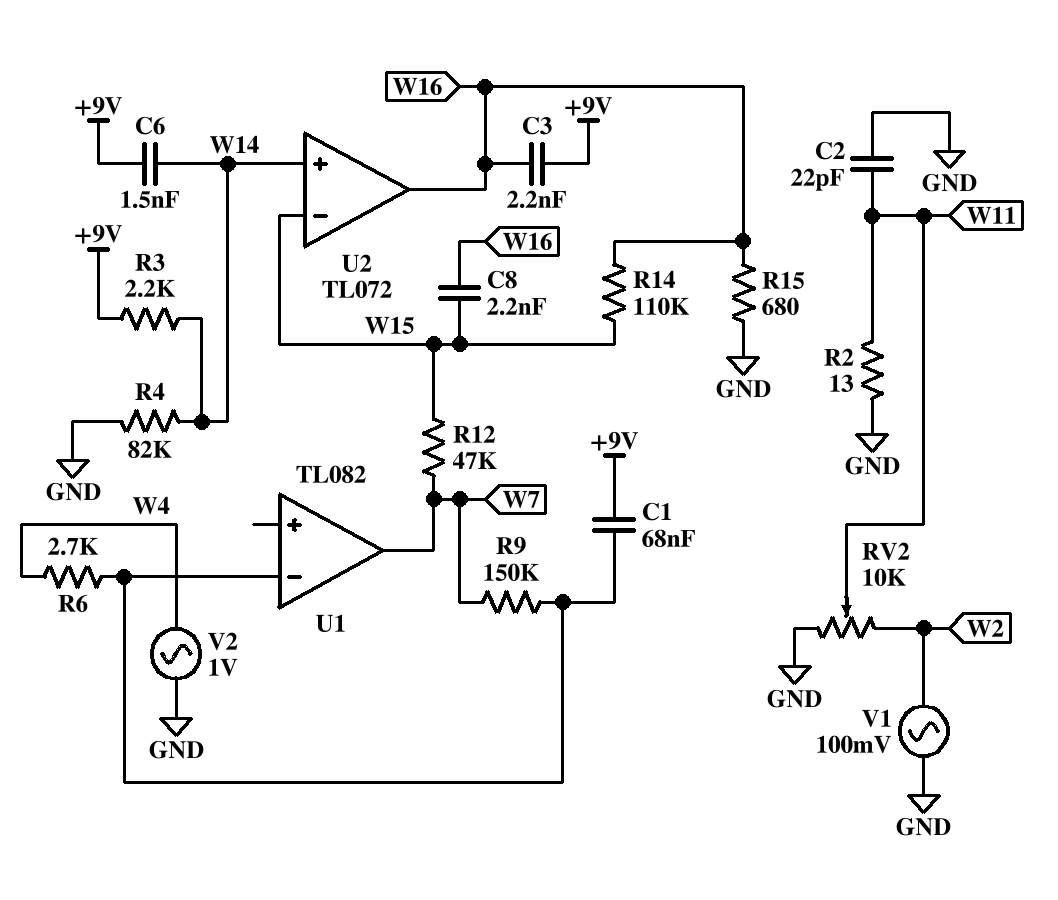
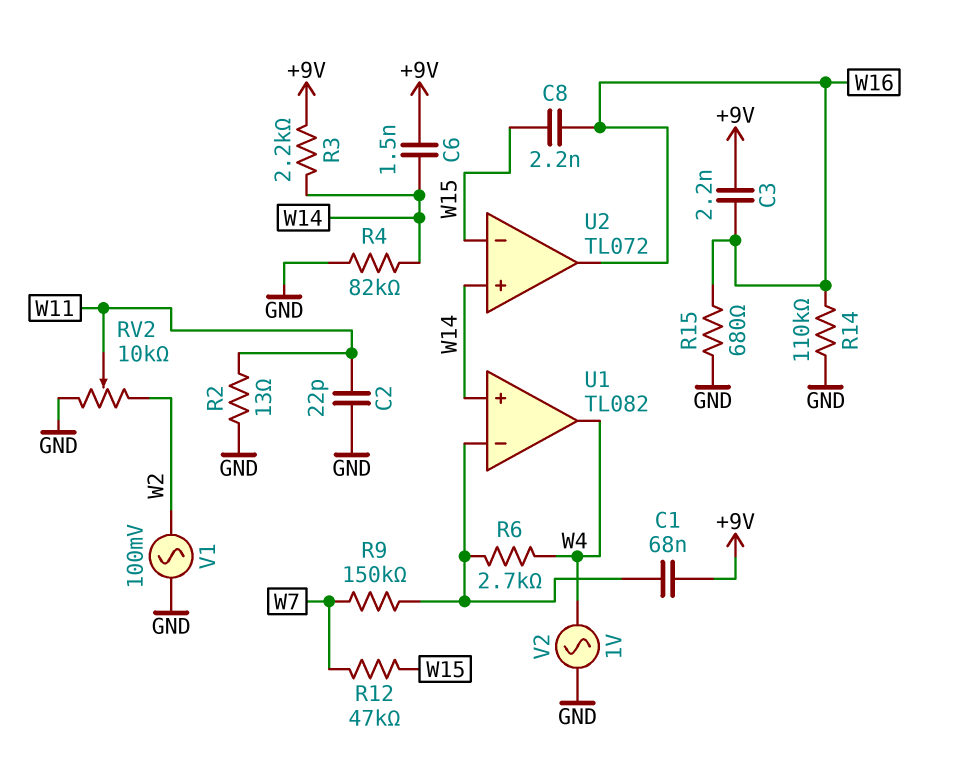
R14: 110k (W15, W16) -> 110k (GND, W16)
U1 pin in+: none -> W14
U1 pin out: W7 -> W4

